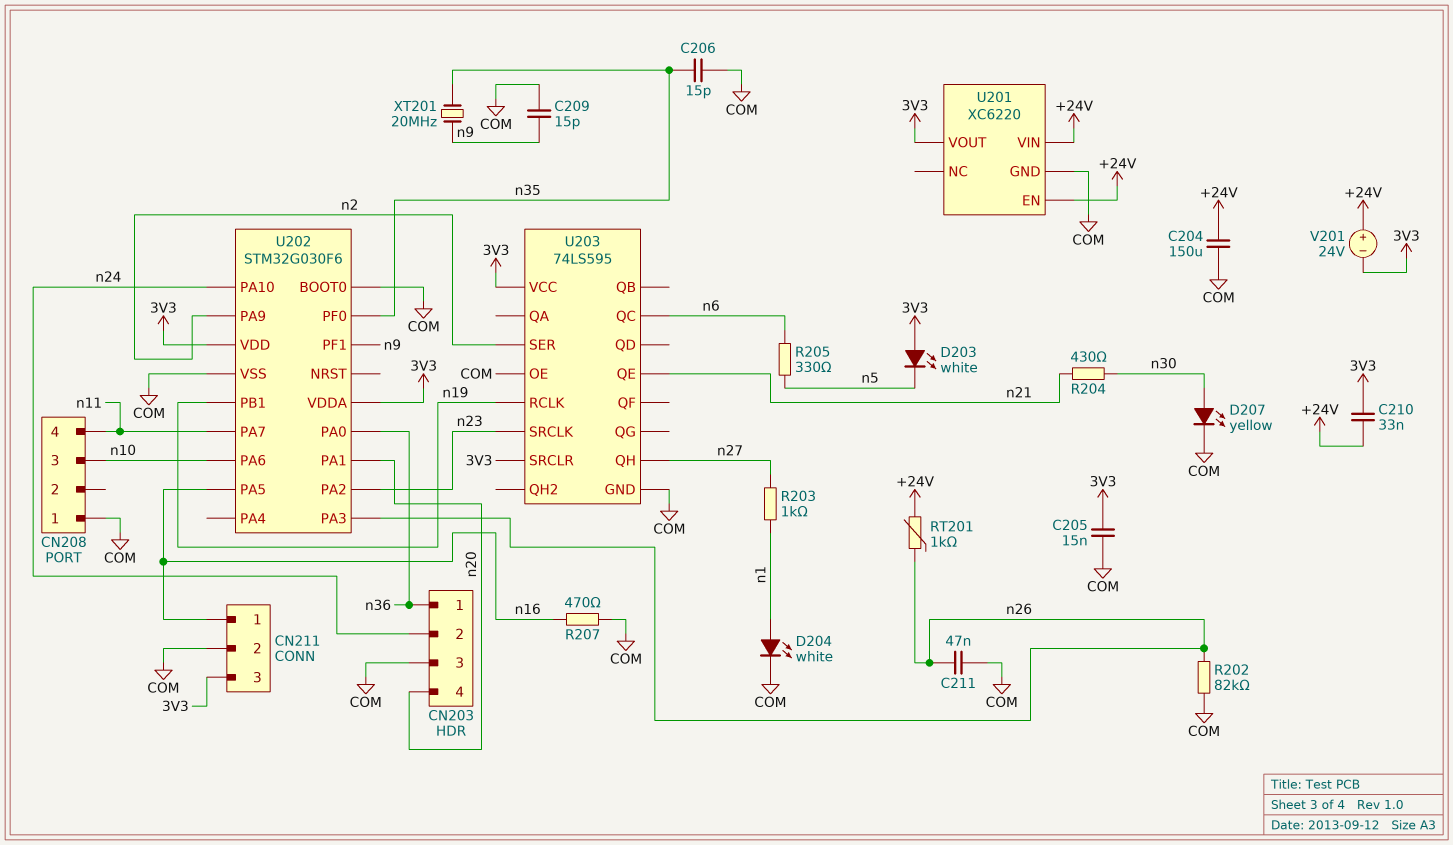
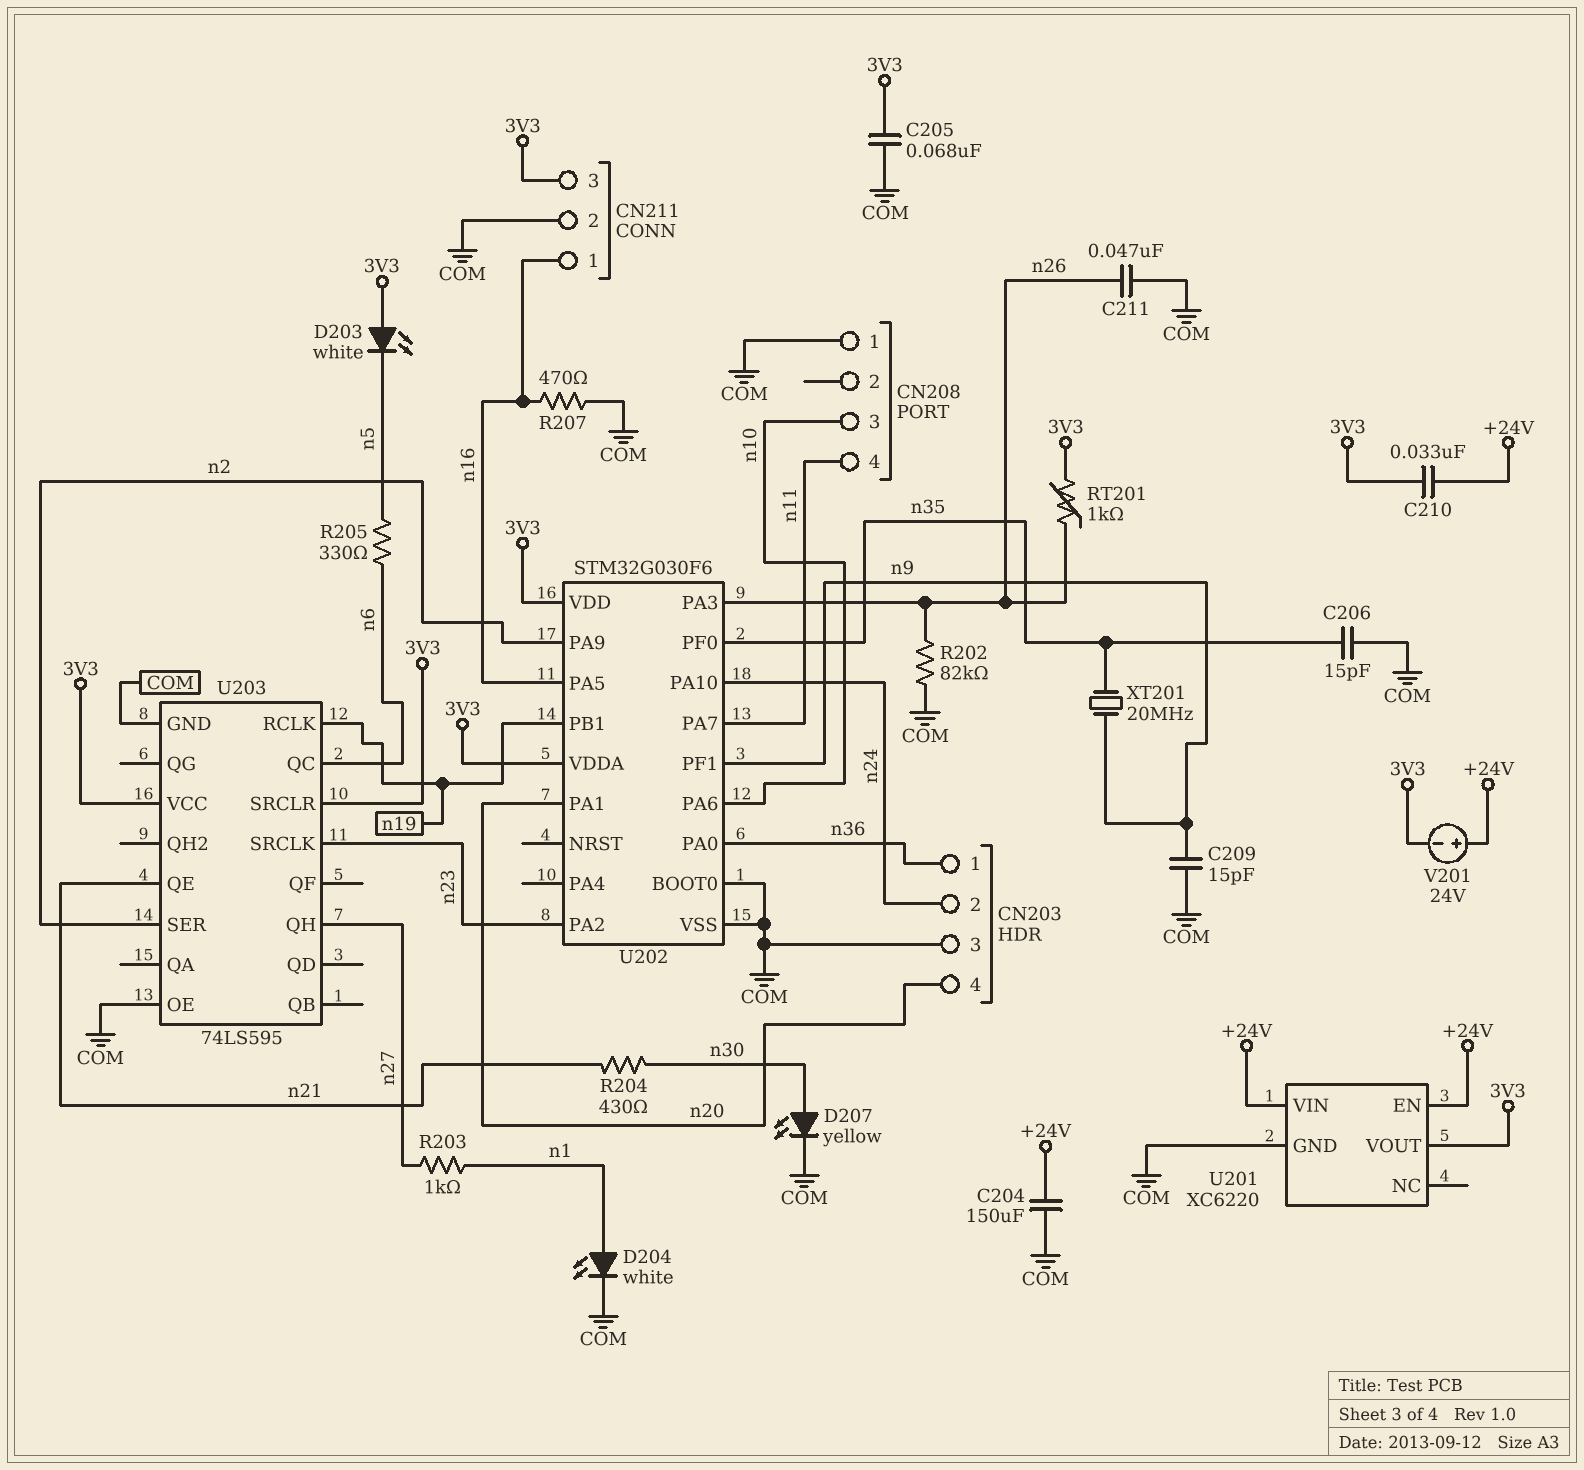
C205: 15nF (3V3, COM) -> 68nF (3V3, COM)
RT201: 1k (+24V, n26) -> 1k (3V3, n26)

